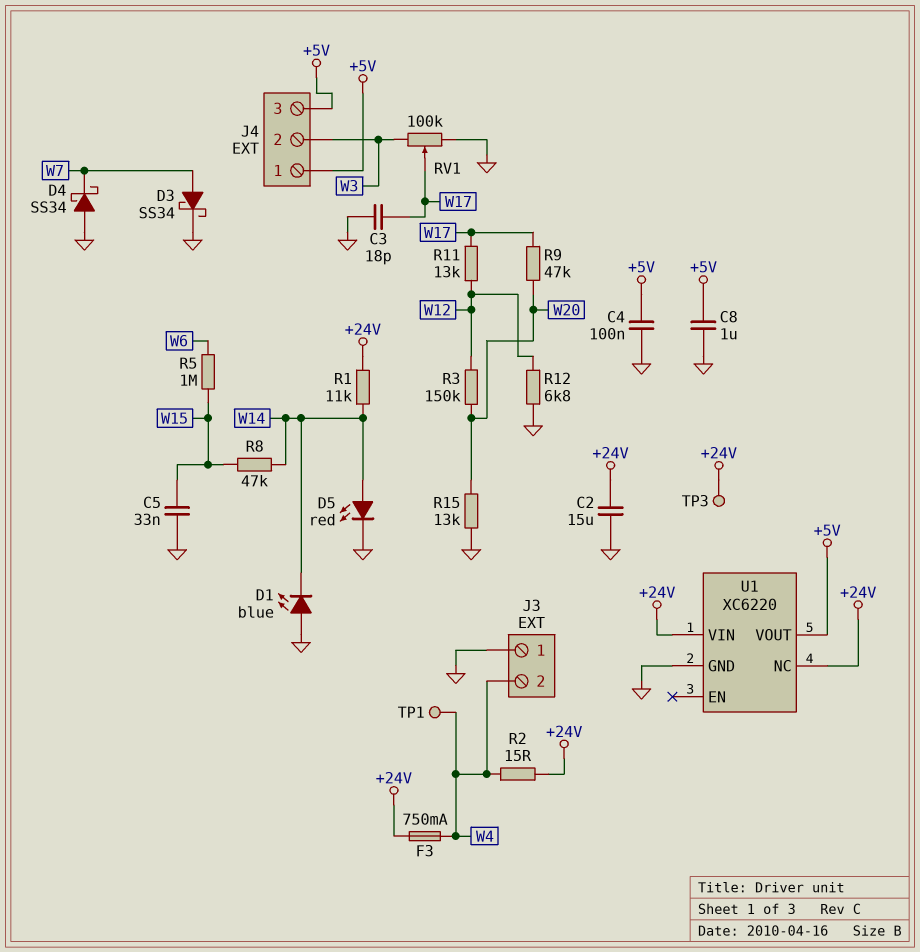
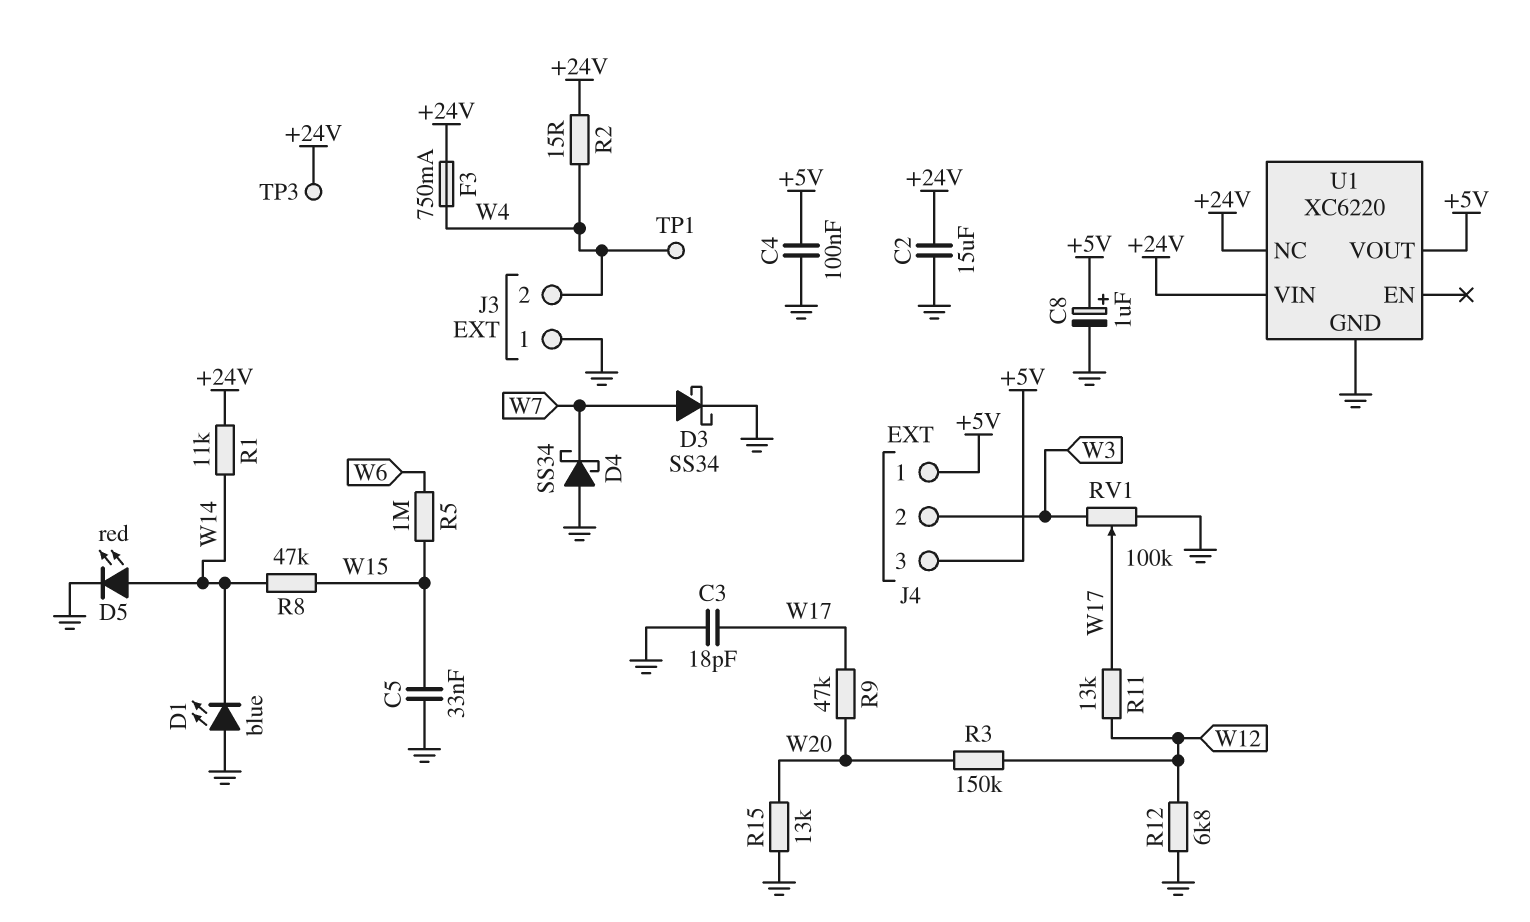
C8: 1uF (+5V, GND) -> 1uF (plus +5V, minus GND)

